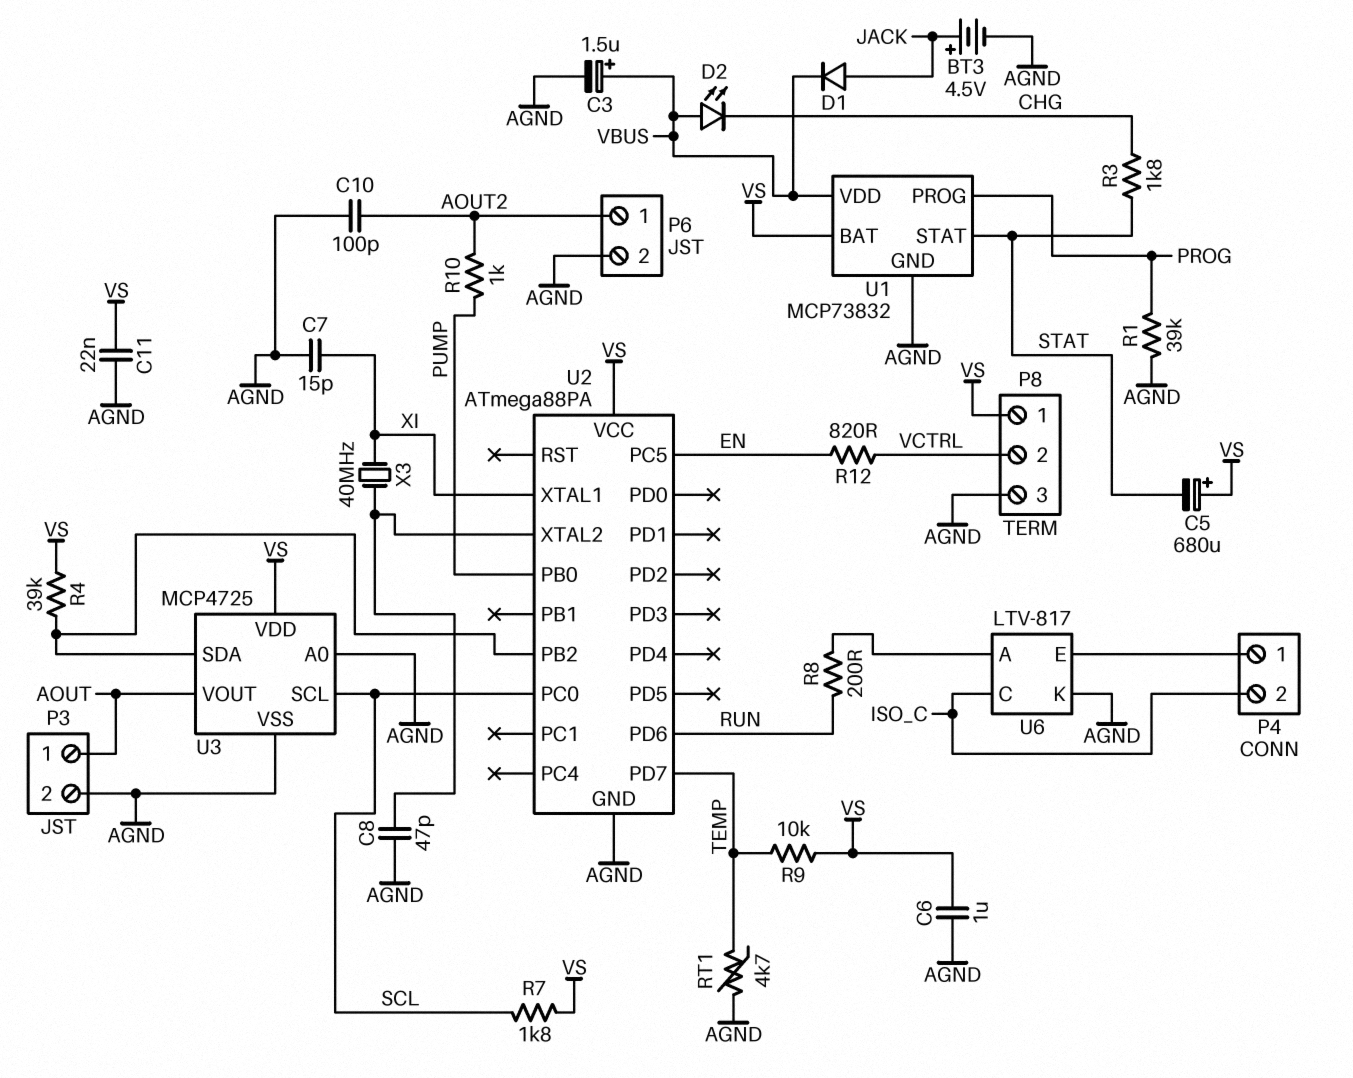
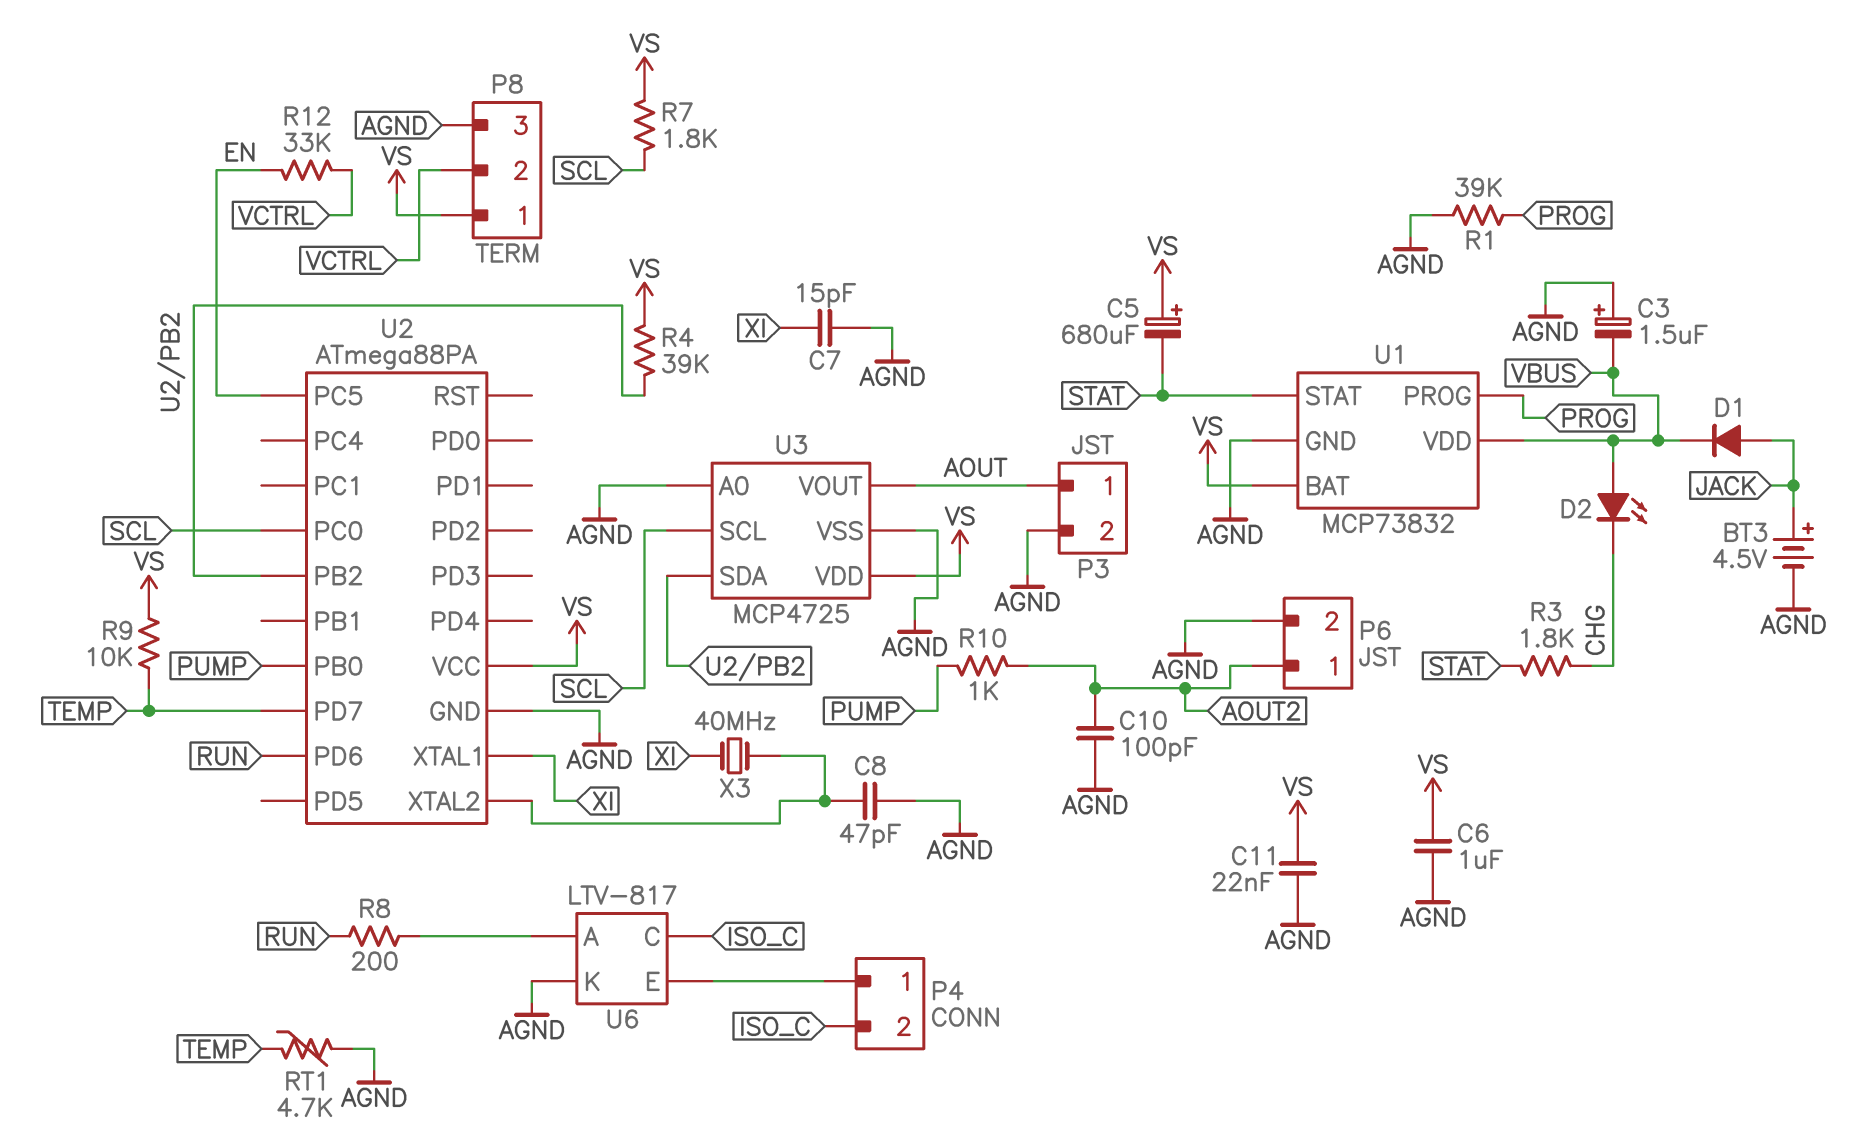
C3: 1.5uF (plus VBUS, minus AGND) -> 1.5uF (plus AGND, minus VBUS)
R12: 820 (EN, VCTRL) -> 33k (EN, VCTRL)

